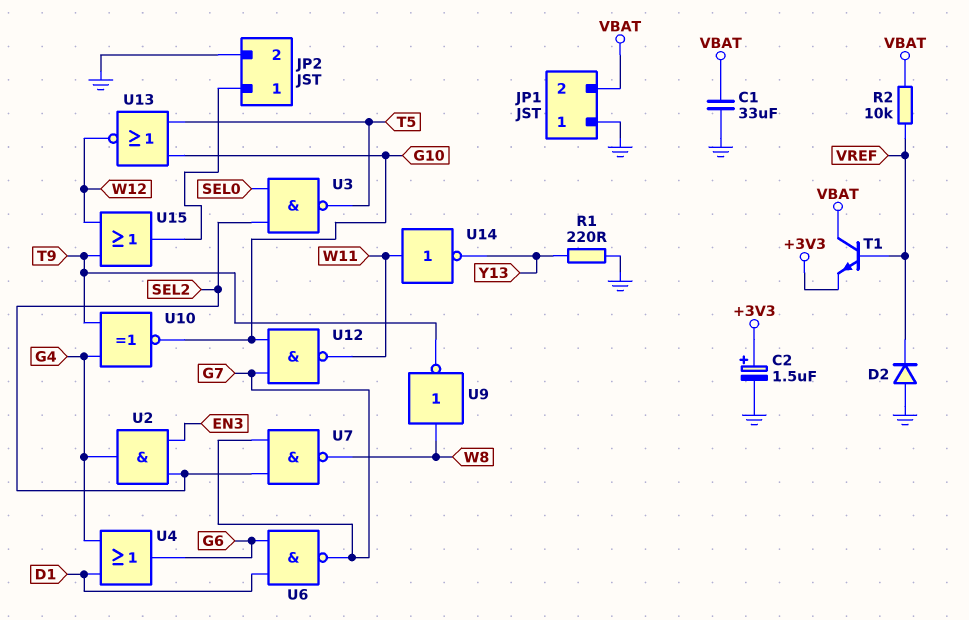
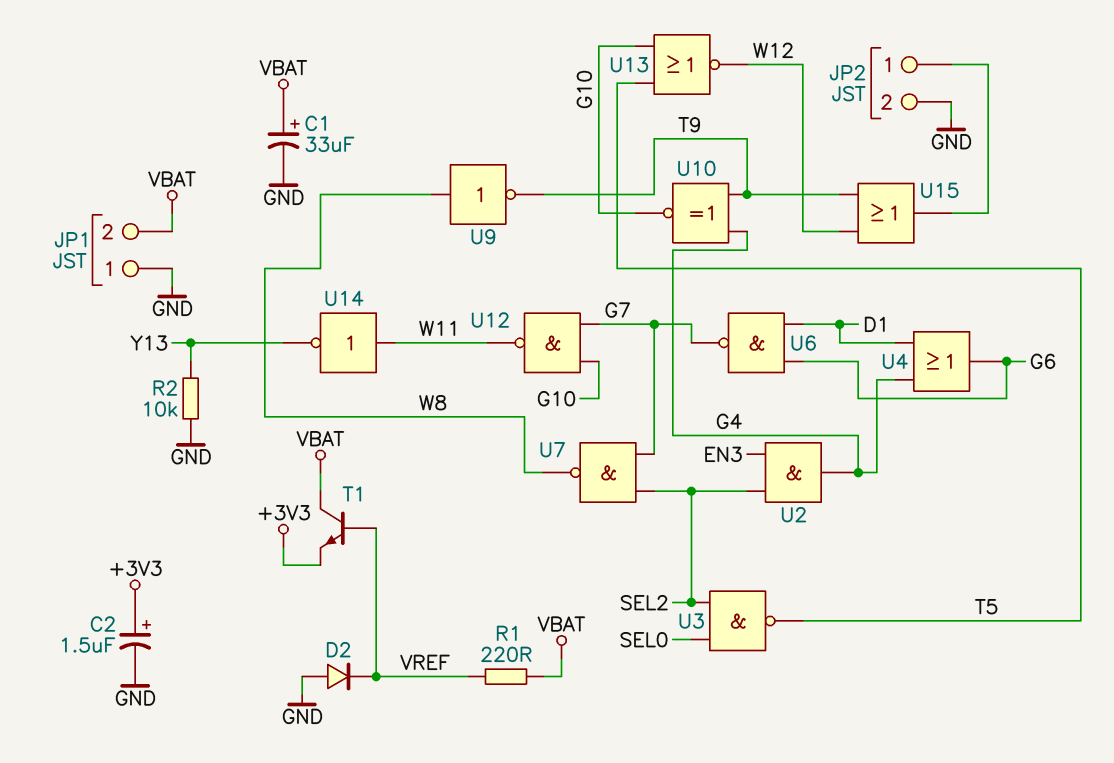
C1: 33uF (GND, VBAT) -> 33uF (plus VBAT, minus GND)
R1: 220 (GND, Y13) -> 220 (VBAT, VREF)
R2: 10k (VBAT, VREF) -> 10k (GND, Y13)

